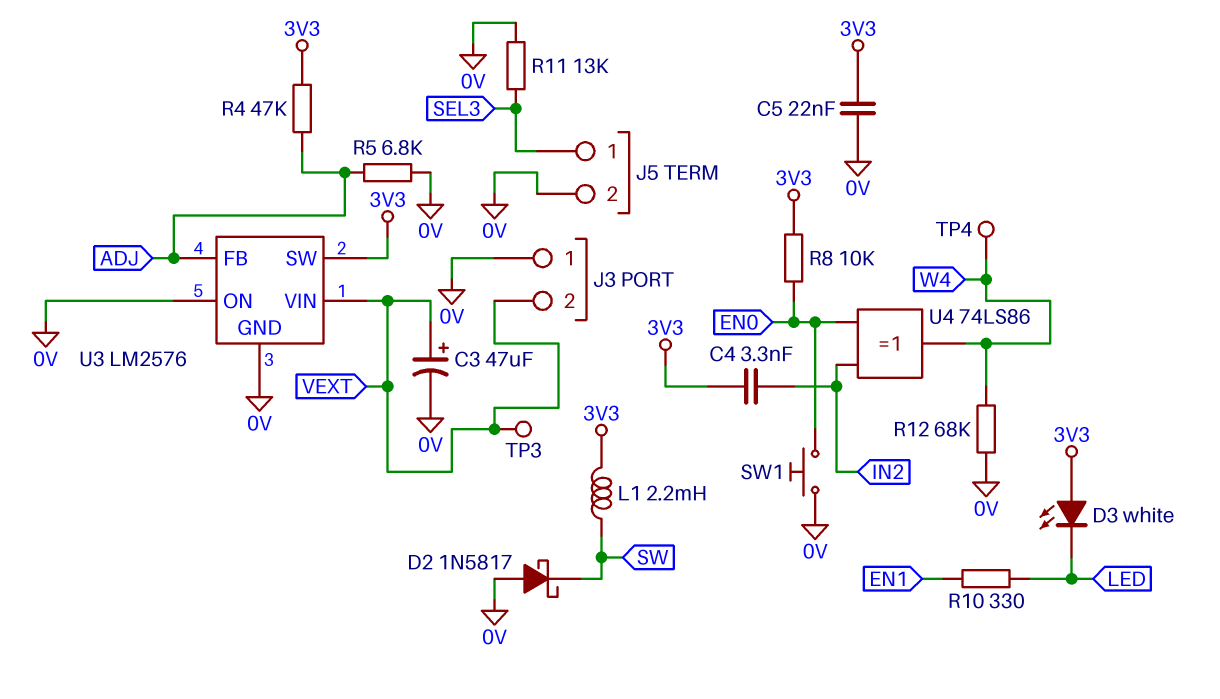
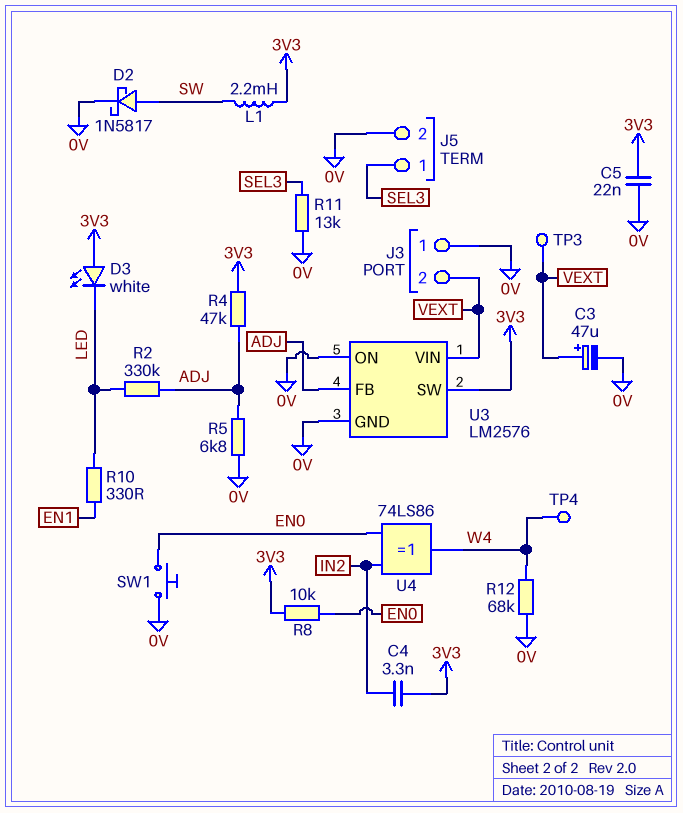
D2: schottky 1N5817 (A 0V, K SW) -> schottky 1N5817 (A SW, K 0V)
R2: none -> 330k (ADJ, LED)

